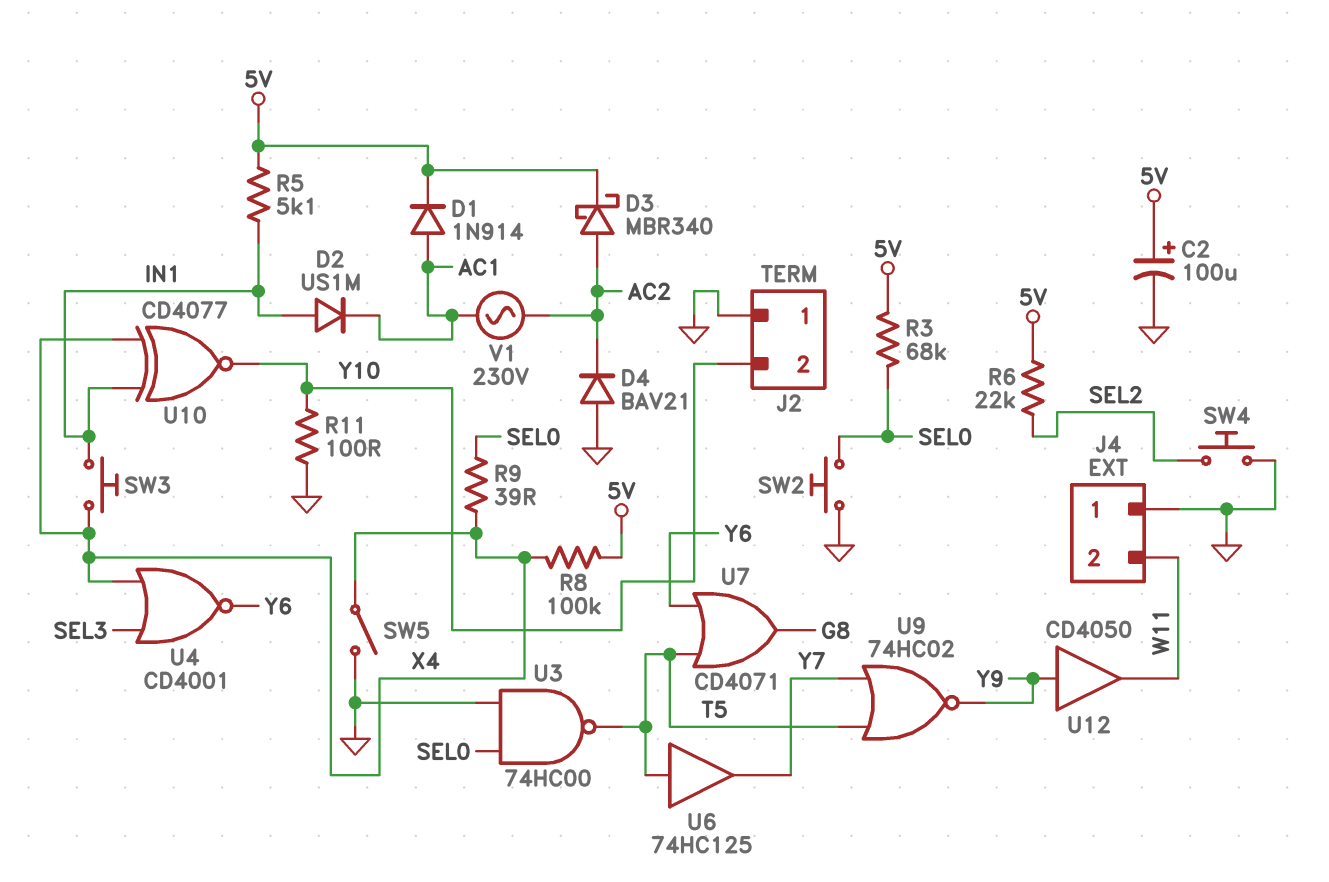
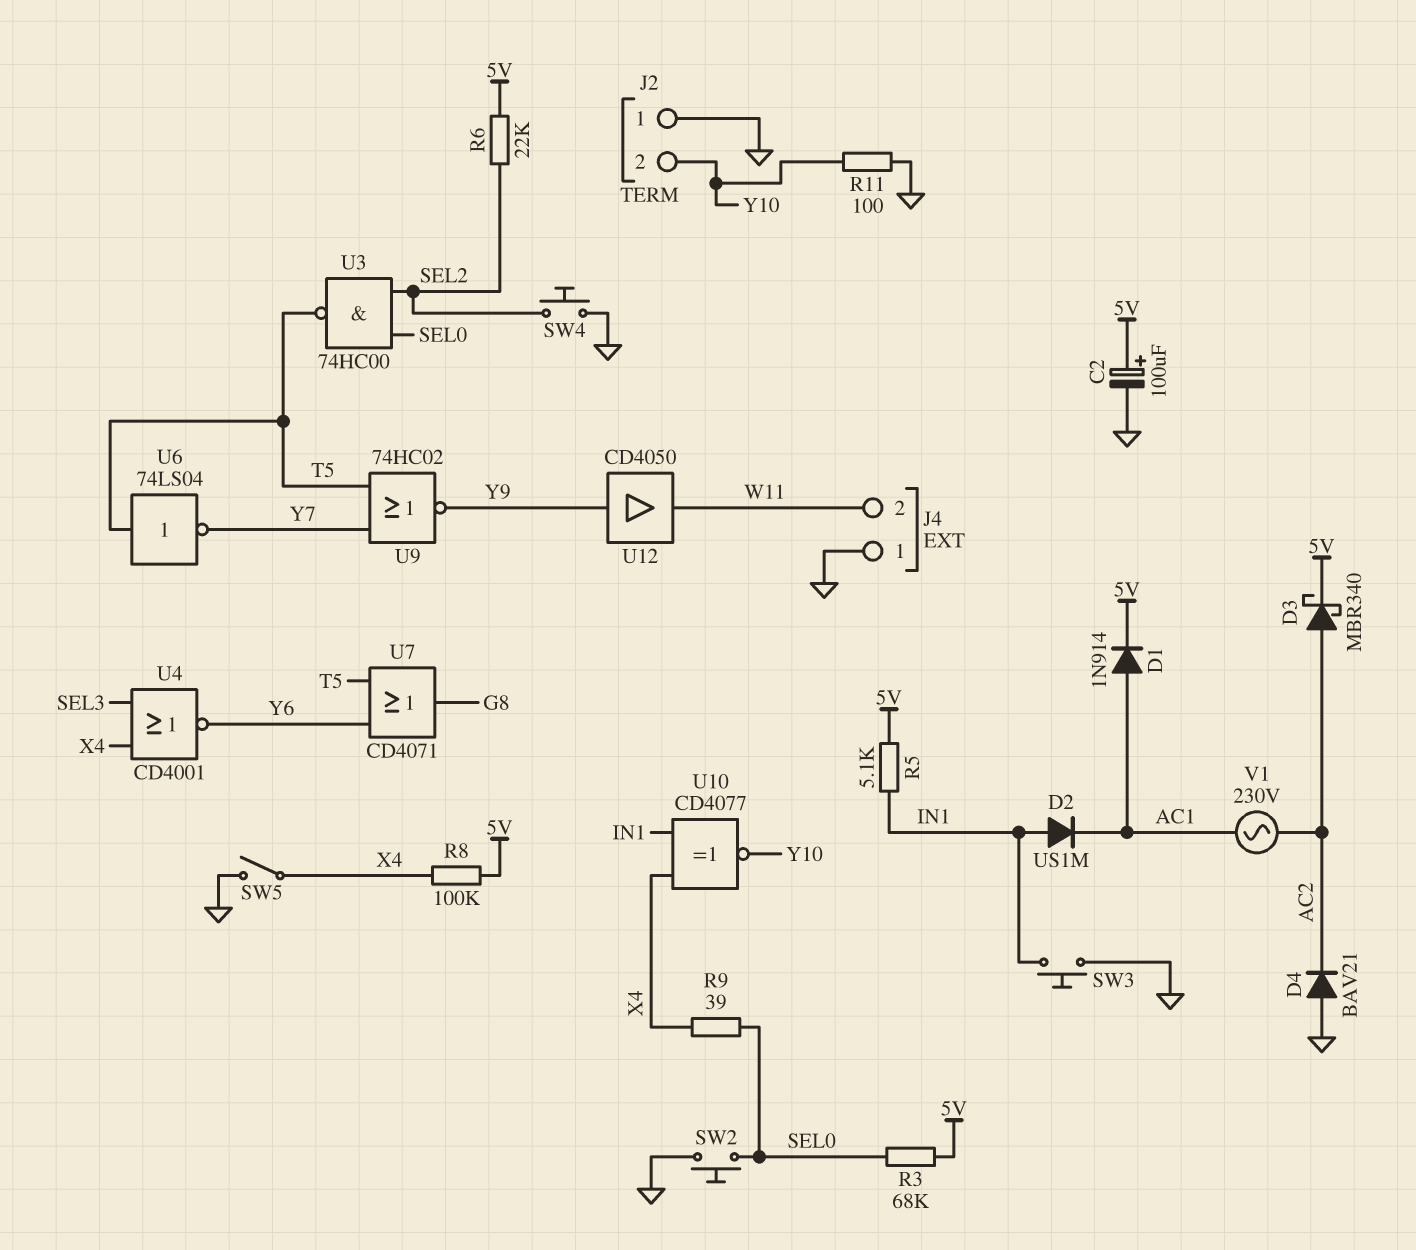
SW3: button (IN1, X4) -> button (GND, IN1)
U3: NAND 74HC00 (in GND, in SEL0, out T5) -> NAND 74HC00 (in SEL0, in SEL2, out T5)
U6: buffer 74HC125 (in T5, out Y7) -> NOT 74LS04 (in T5, out Y7)

